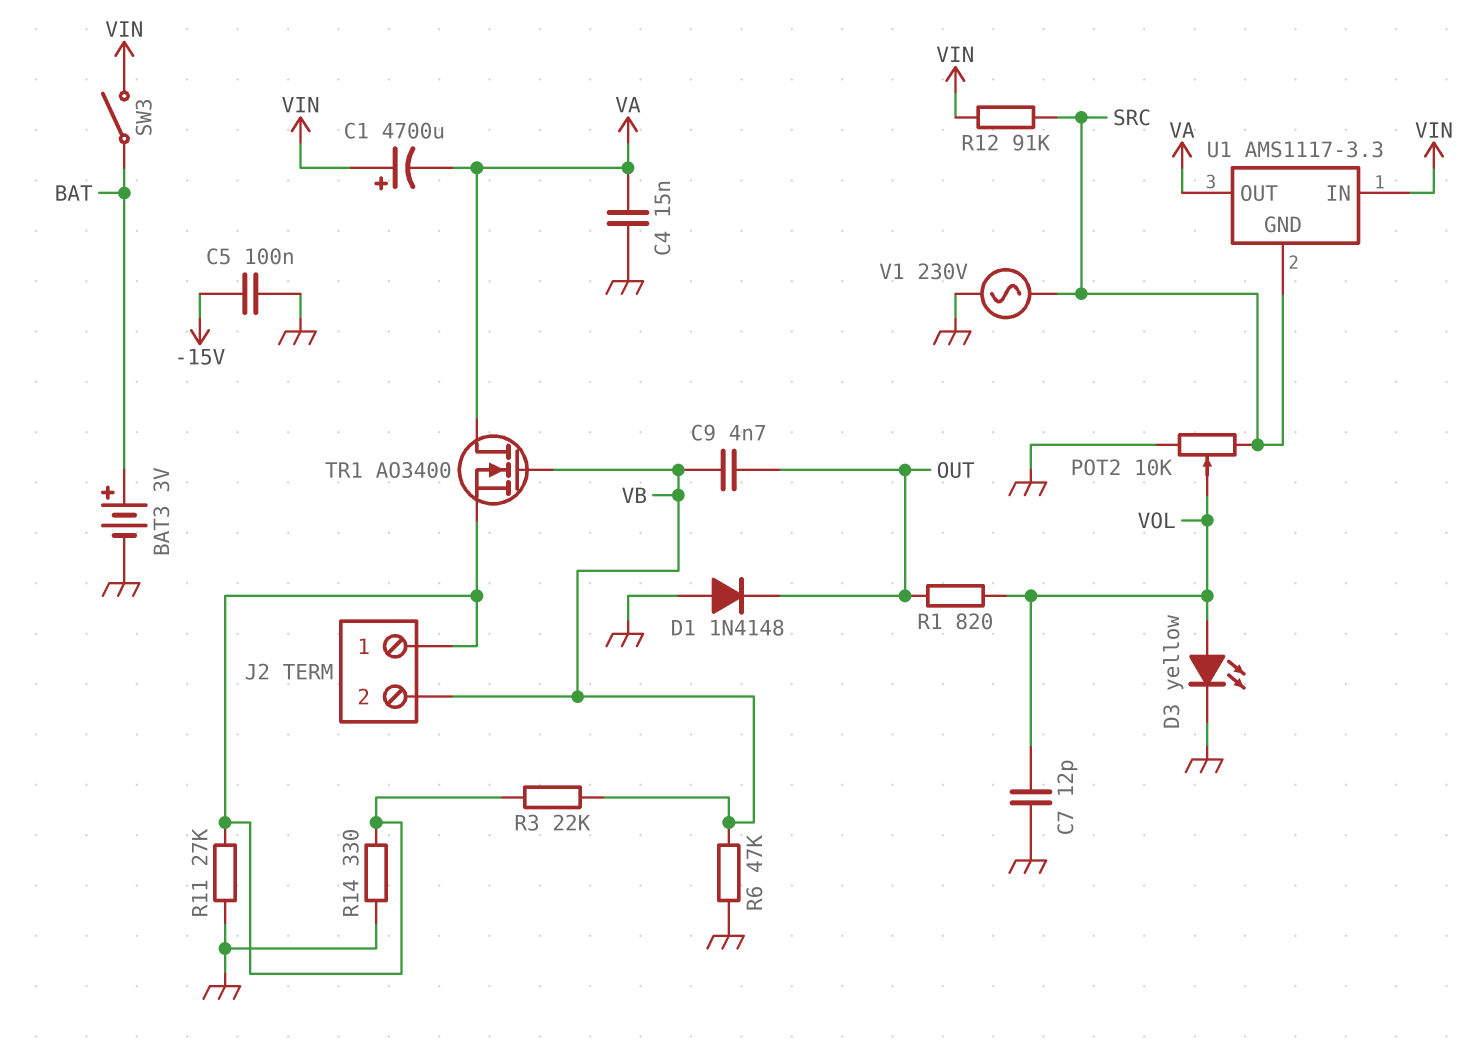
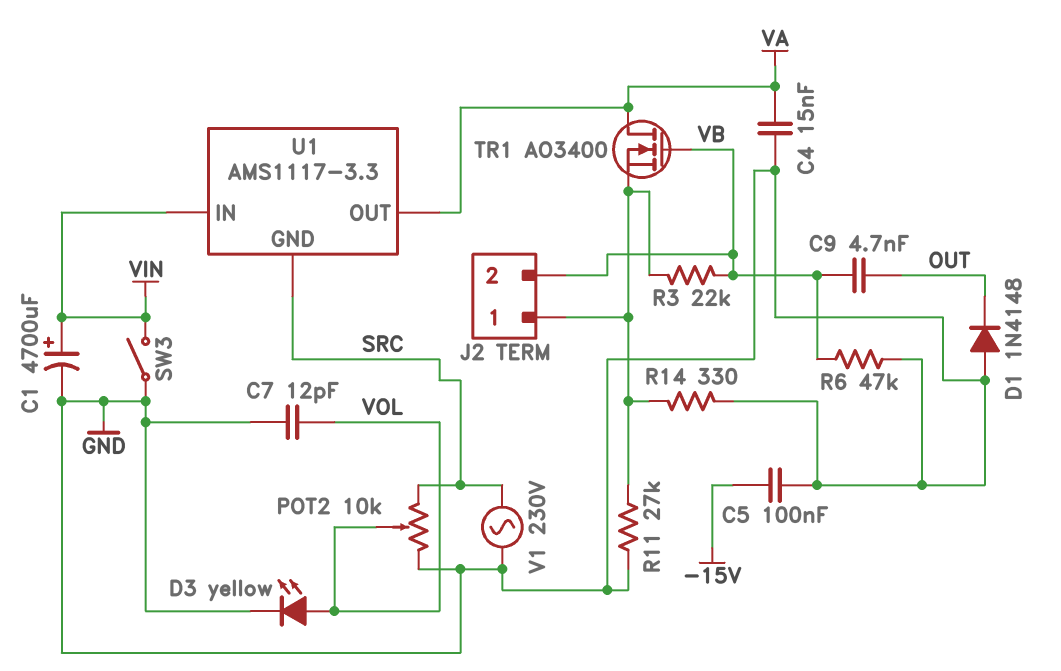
BAT3: 3V (plus BAT, minus GND) -> none
C1: 4700uF (plus VIN, minus VA) -> 4700uF (plus VIN, minus GND)
R1: 820 (OUT, VOL) -> none
R12: 91k (SRC, VIN) -> none
SW3: switch (BAT, VIN) -> switch (GND, VIN)

